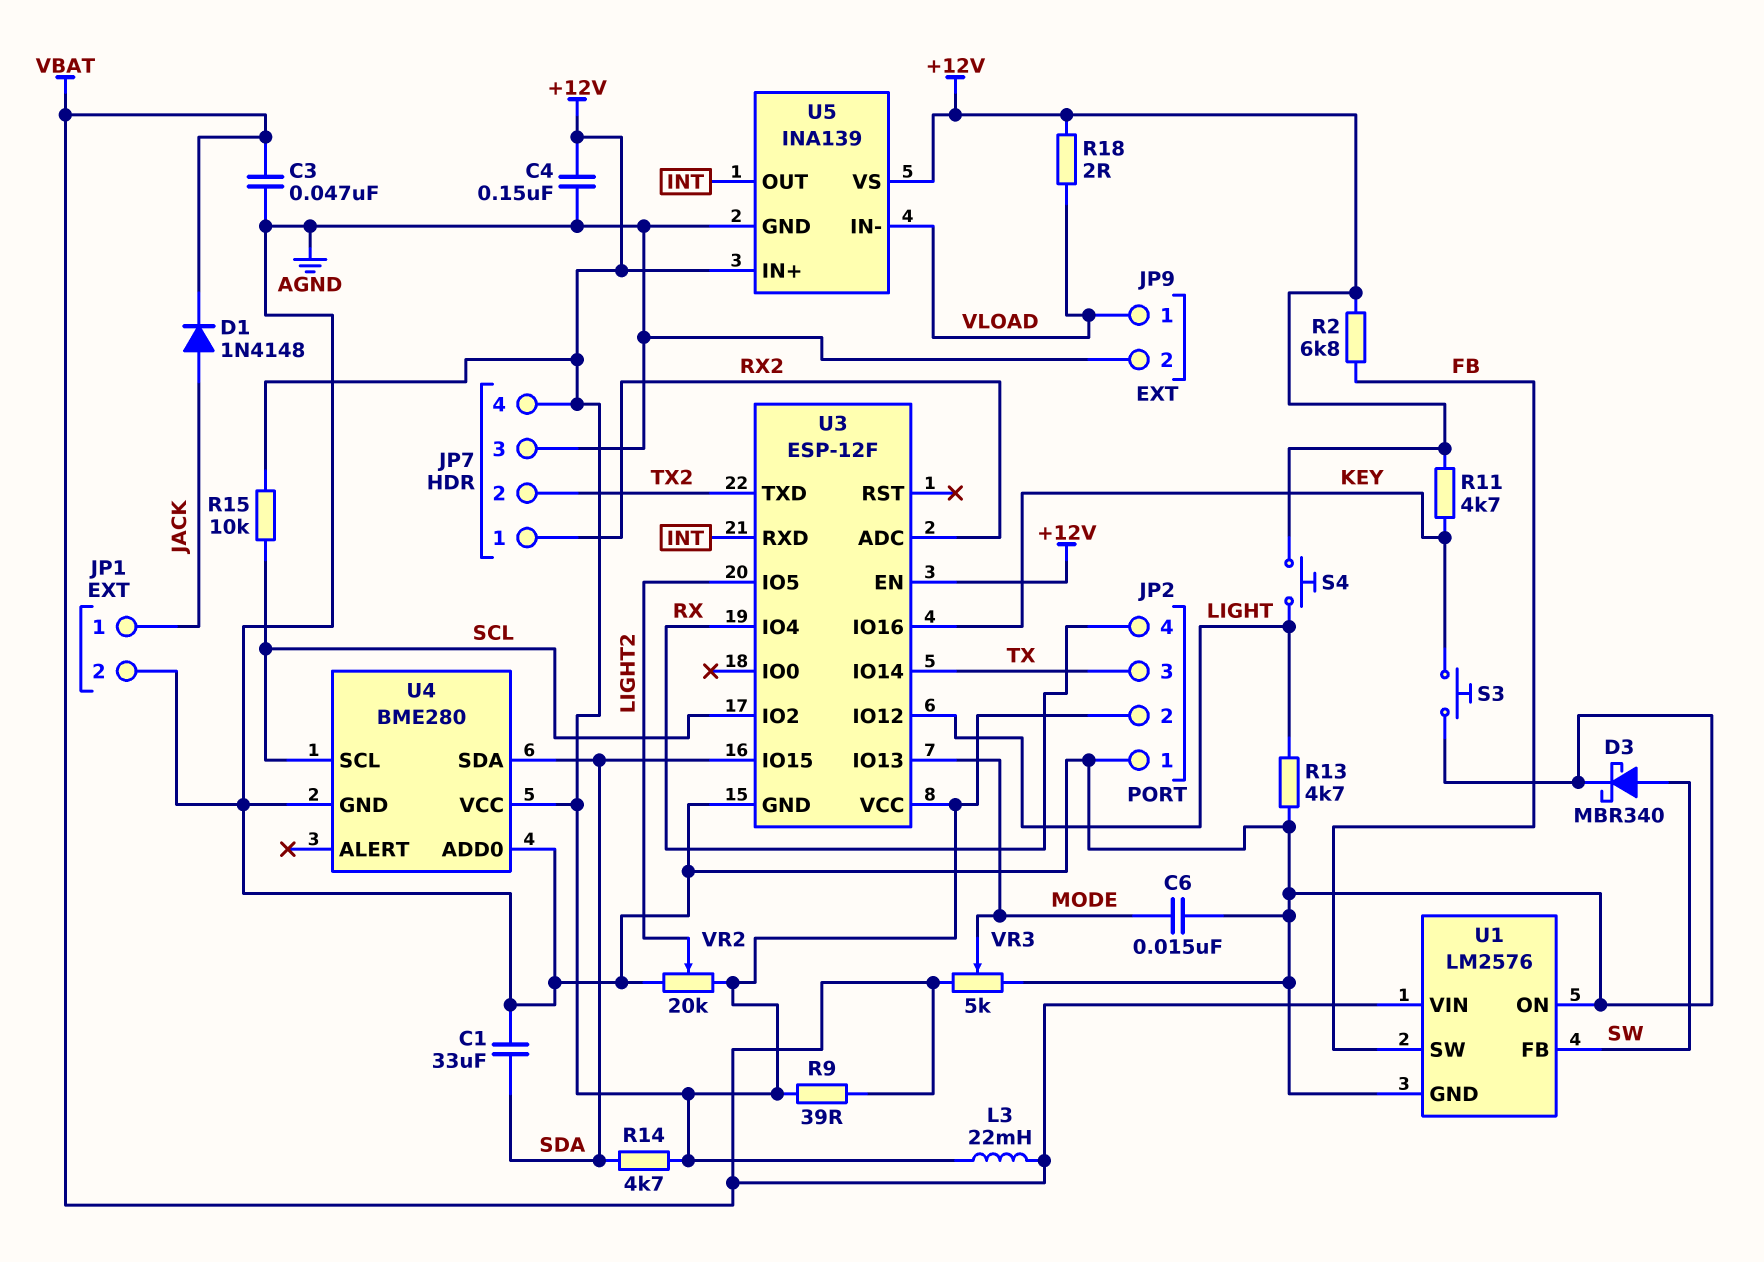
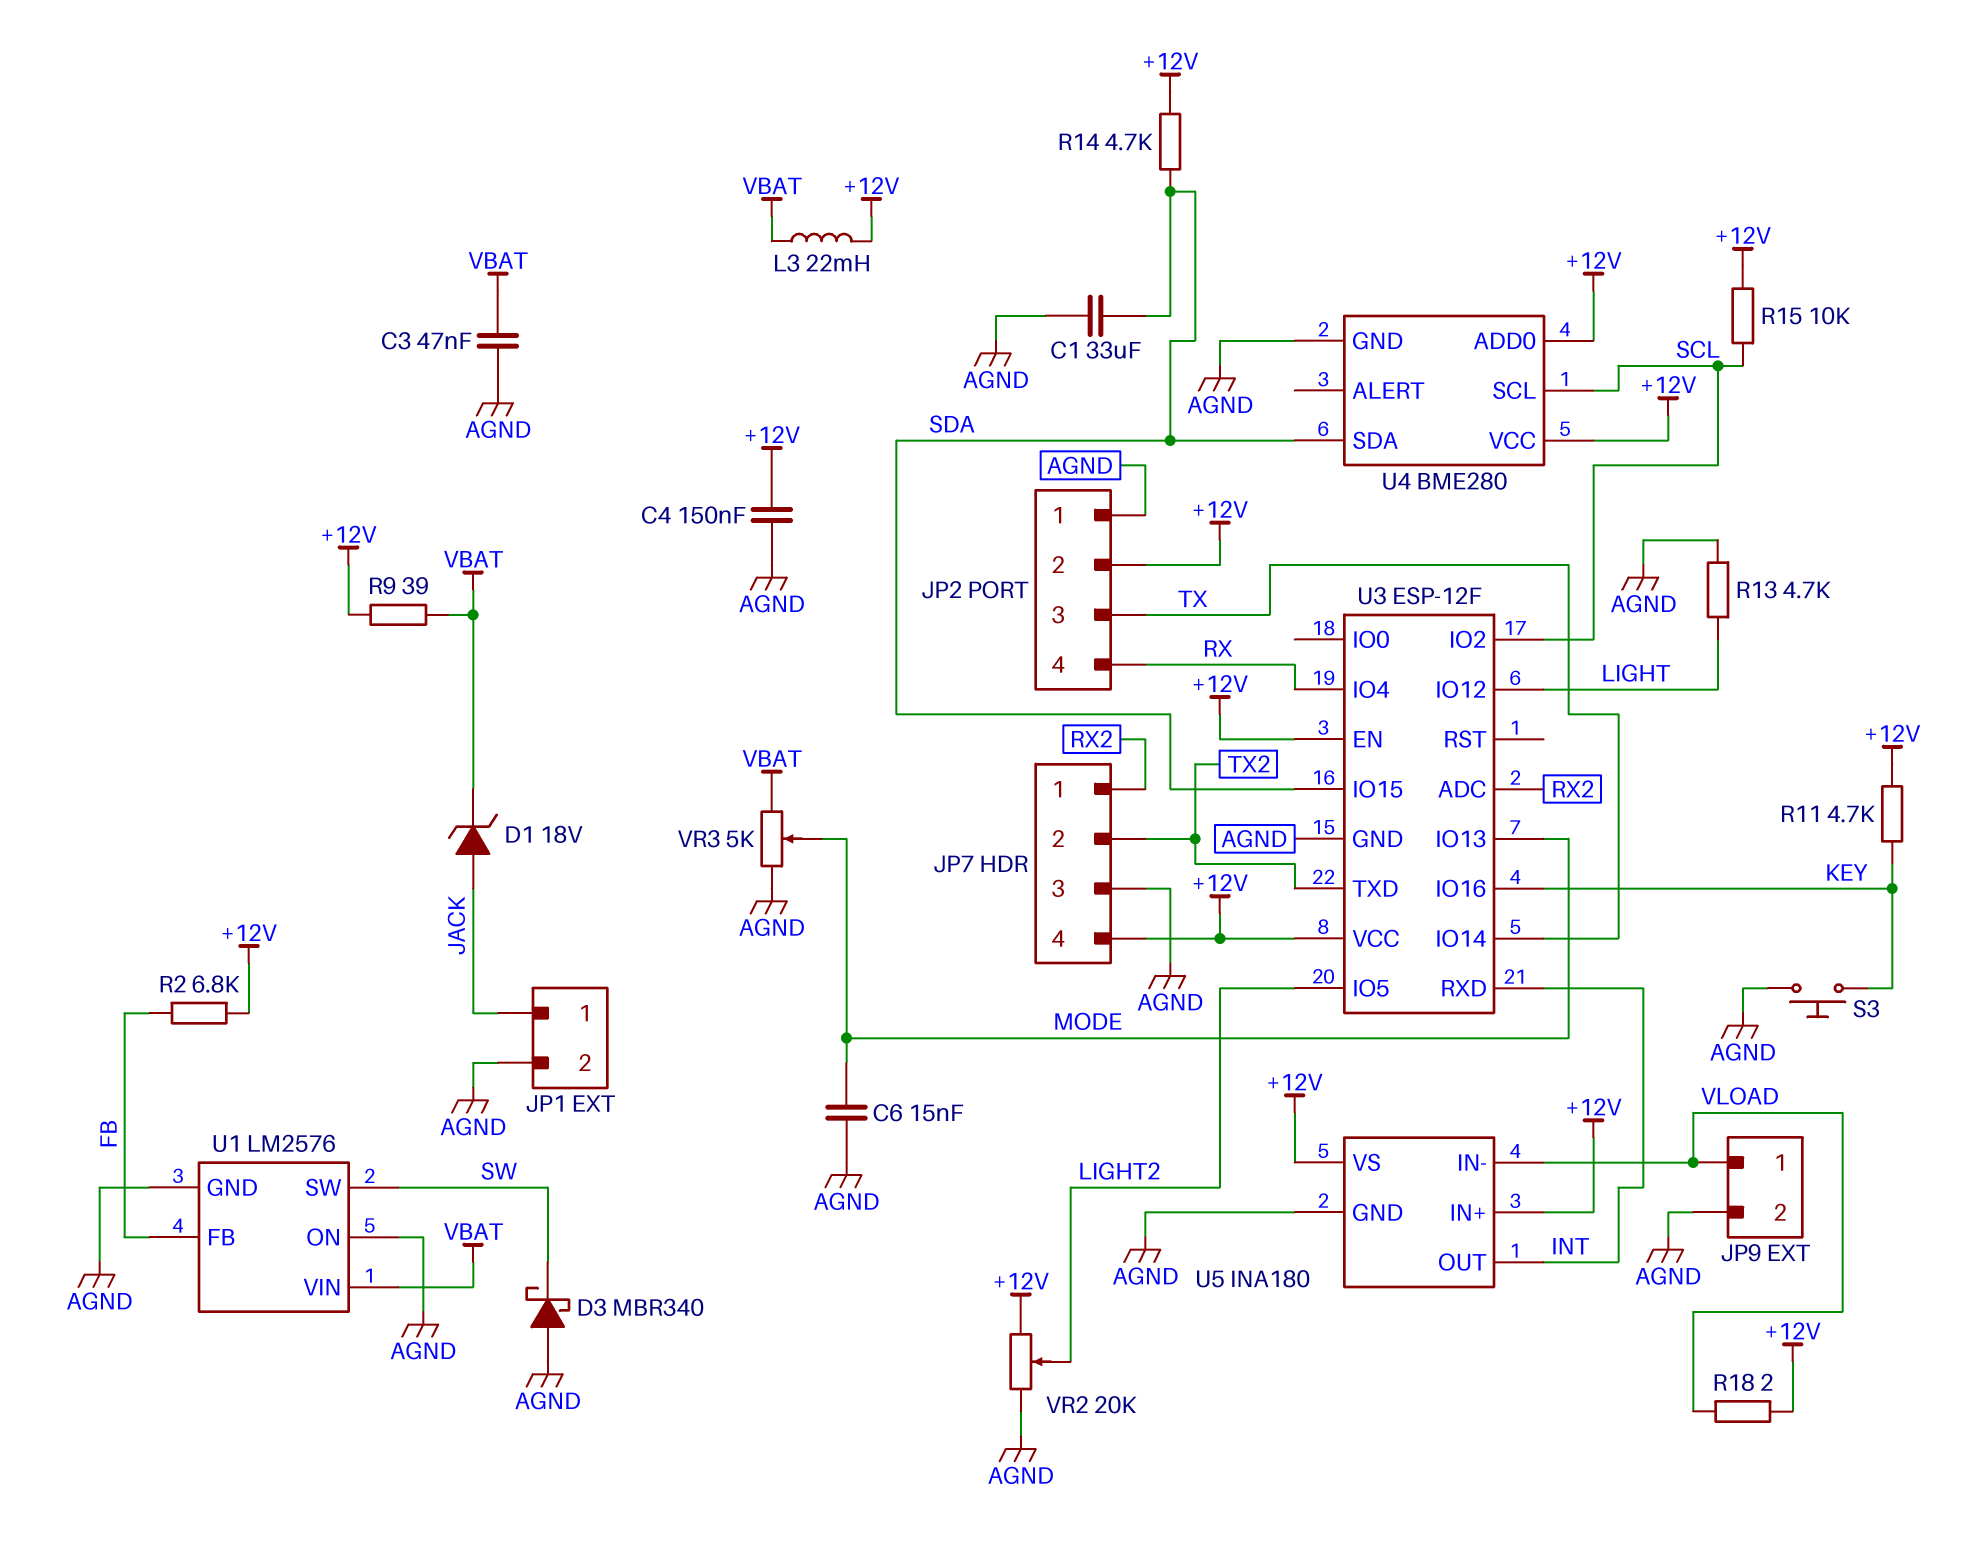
D1: diode 1N4148 (A JACK, K VBAT) -> zener 18V (A JACK, K VBAT)
D3: schottky MBR340 (A SW, K AGND) -> schottky MBR340 (A AGND, K SW)
S4: button (+12V, LIGHT) -> none
U1 pin FB: SW -> FB
U1 pin SW: FB -> SW
U4 pin ADD0: AGND -> +12V
U5: INA139 -> INA180

